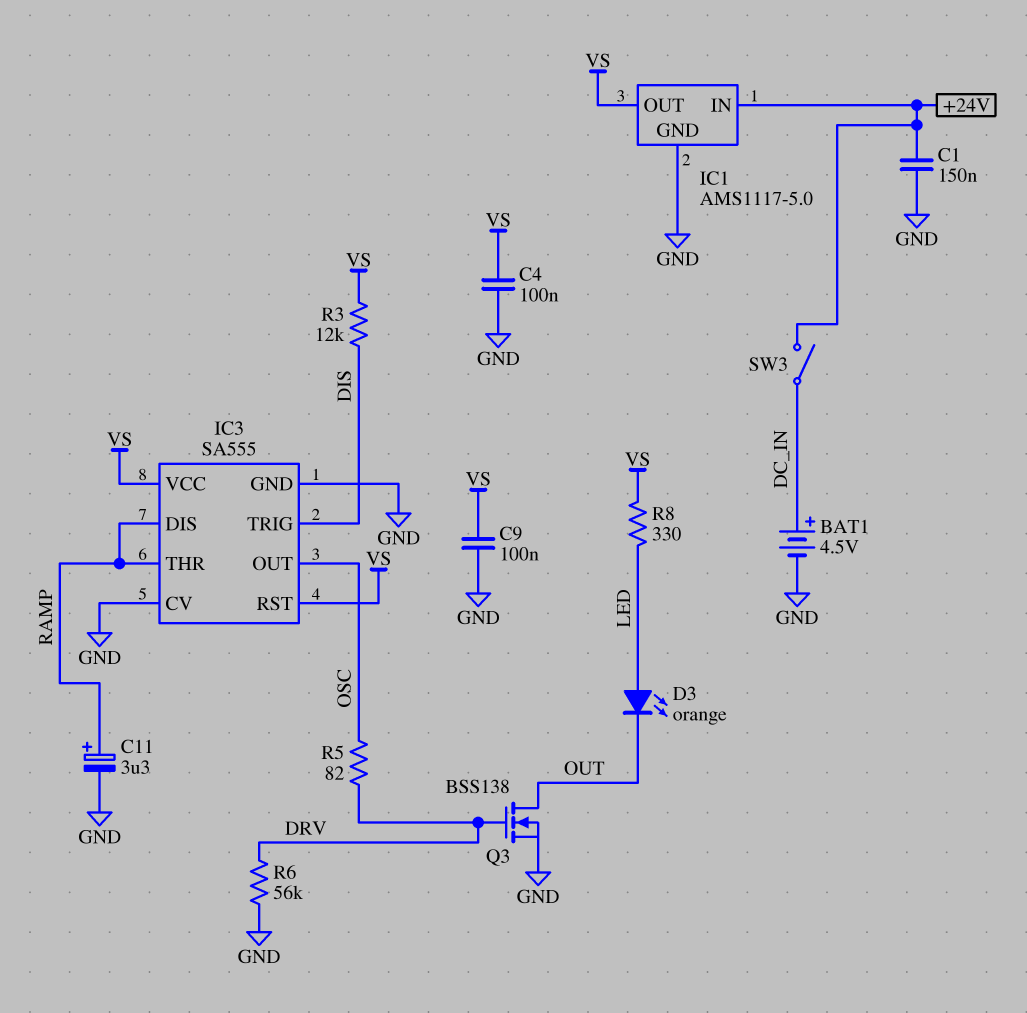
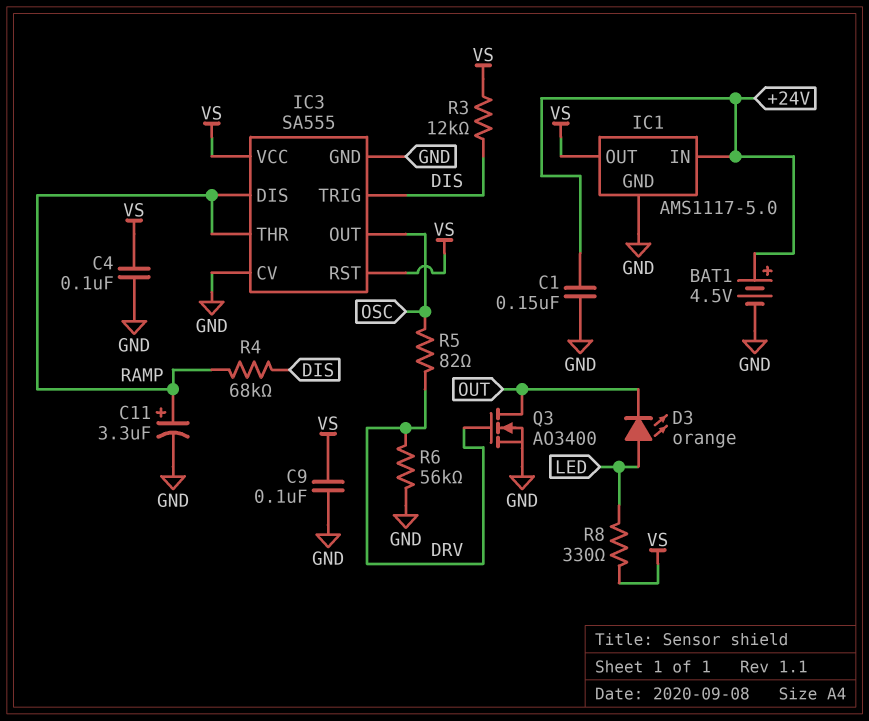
BAT1: 4.5V (plus DC_IN, minus GND) -> 4.5V (plus +24V, minus GND)
Q3: NMOS BSS138 (G DRV, D OUT, S GND) -> NMOS AO3400 (G DRV, D OUT, S GND)
R4: none -> 68k (DIS, RAMP)
SW3: switch (+24V, DC_IN) -> none

